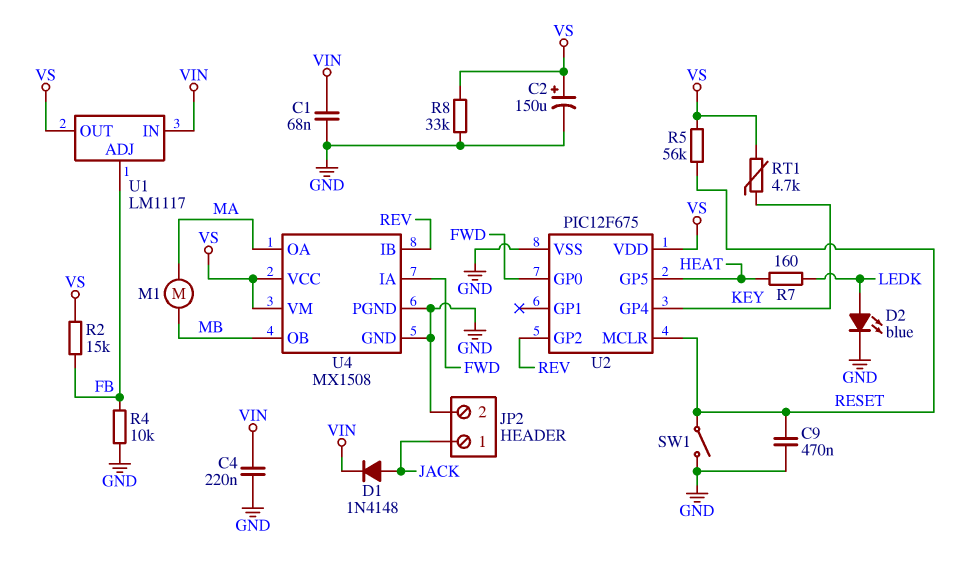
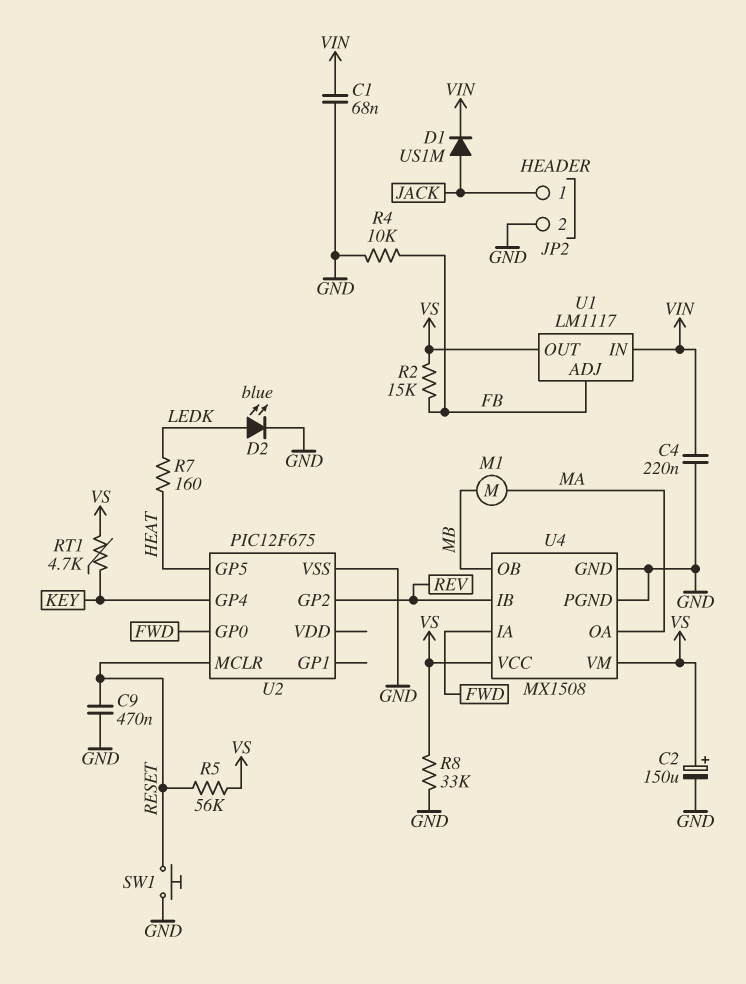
D1: diode 1N4148 (A JACK, K VIN) -> diode US1M (A JACK, K VIN)
SW1: switch (GND, RESET) -> button (GND, RESET)
U2 pin VDD: VS -> none

